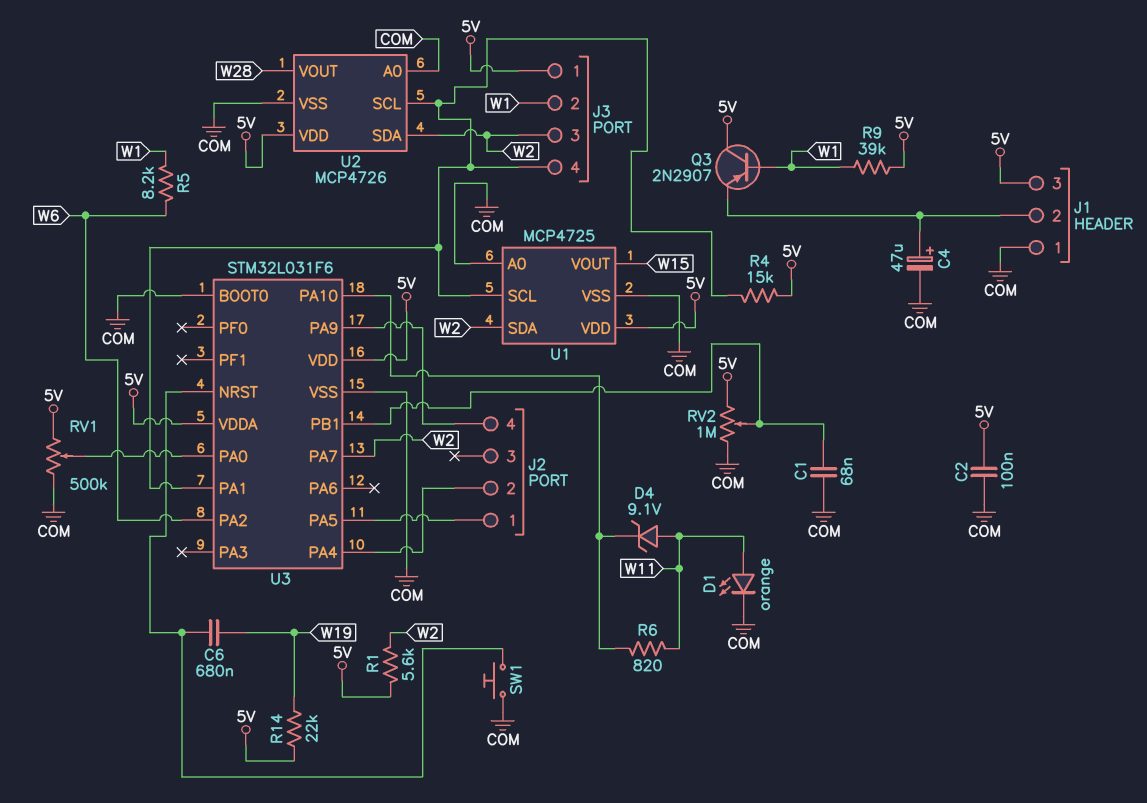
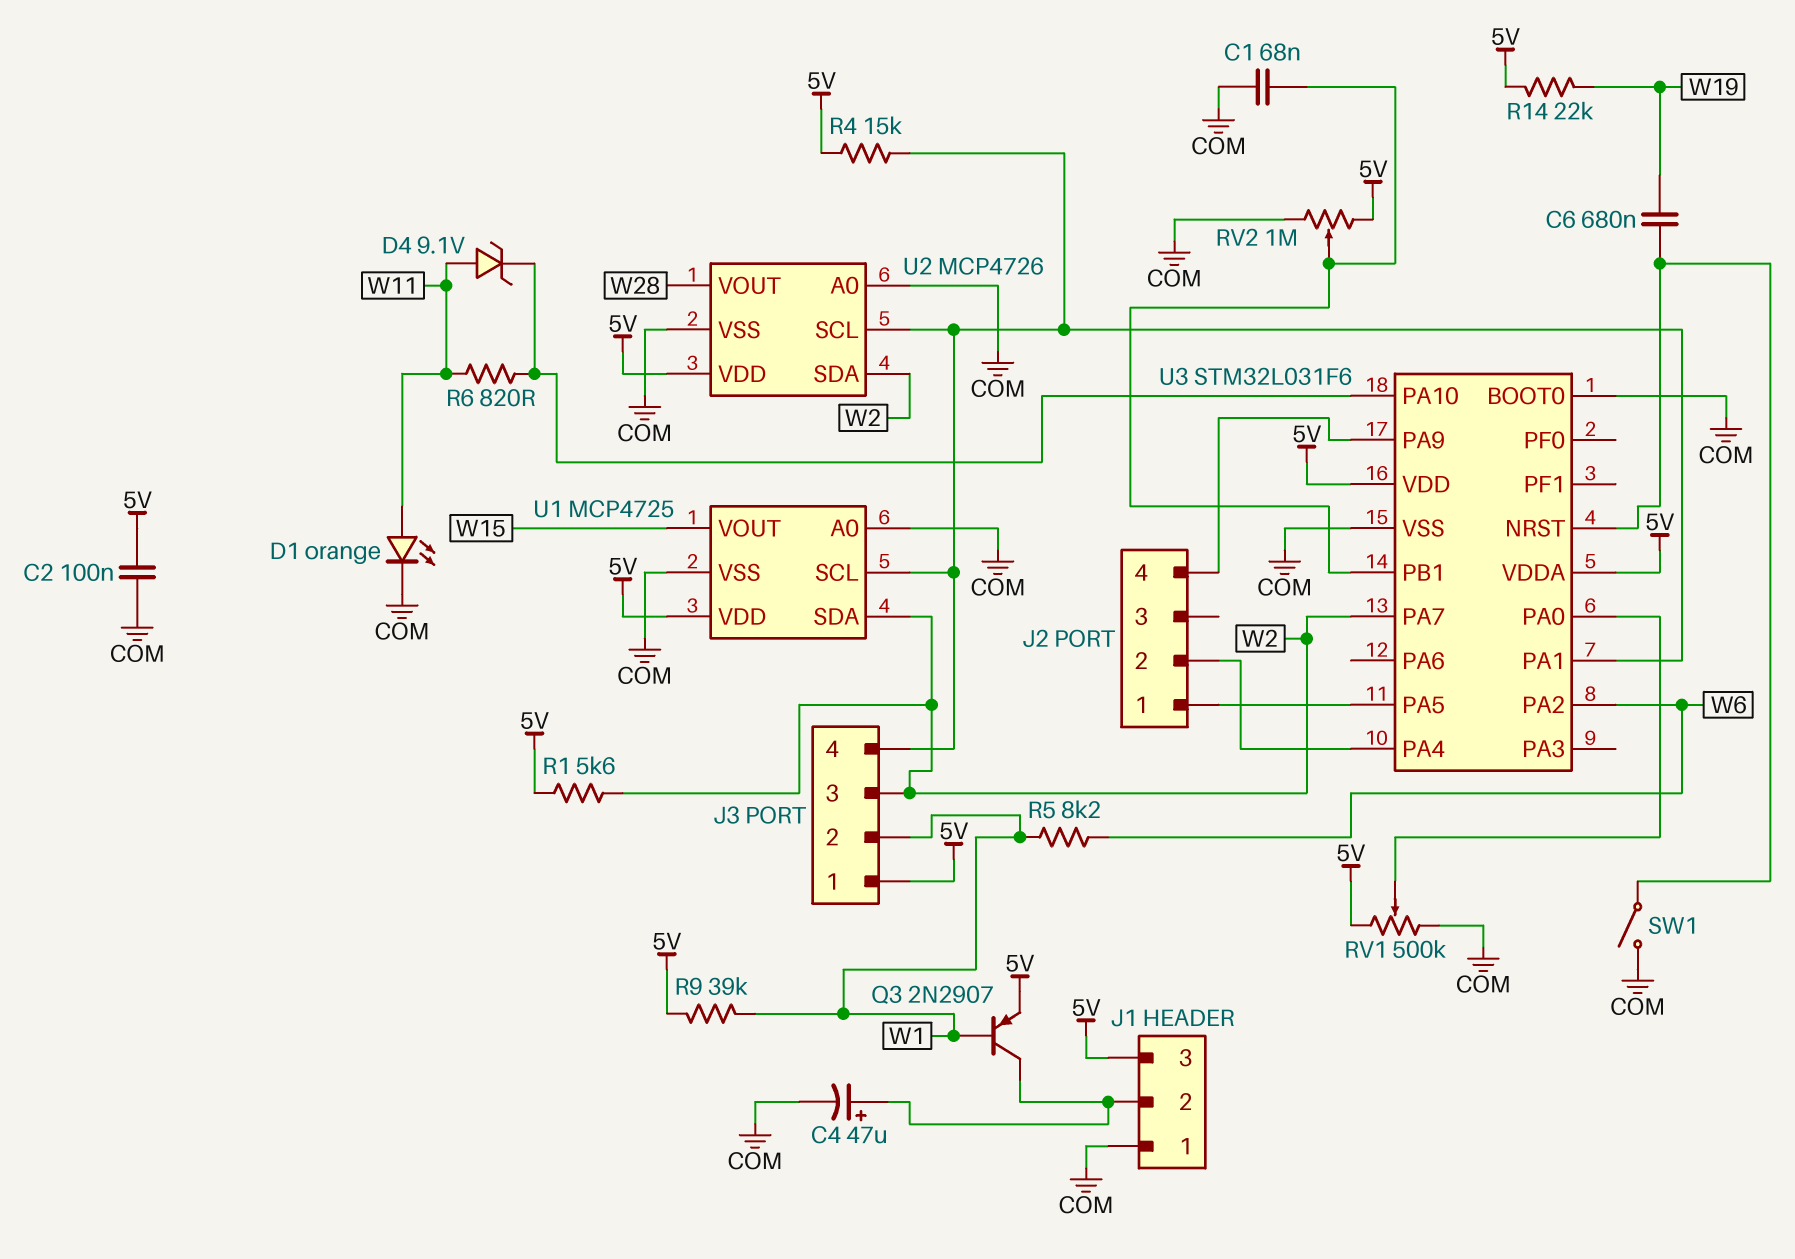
Q3: PNP 2N2907 (B W1, C 5V, E J1/2) -> PNP 2N2907 (B W1, C J1/2, E 5V)
SW1: button (COM, U3/NRST) -> switch (COM, U3/NRST)

